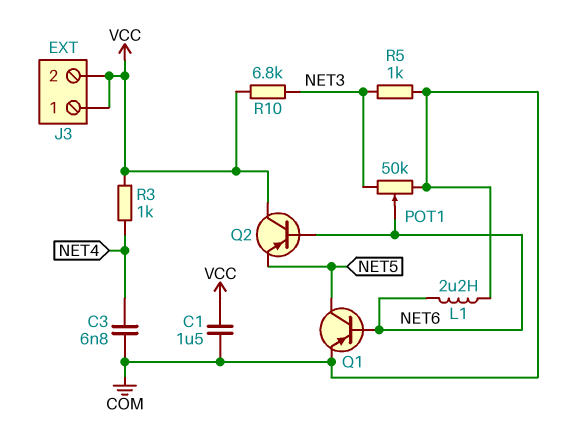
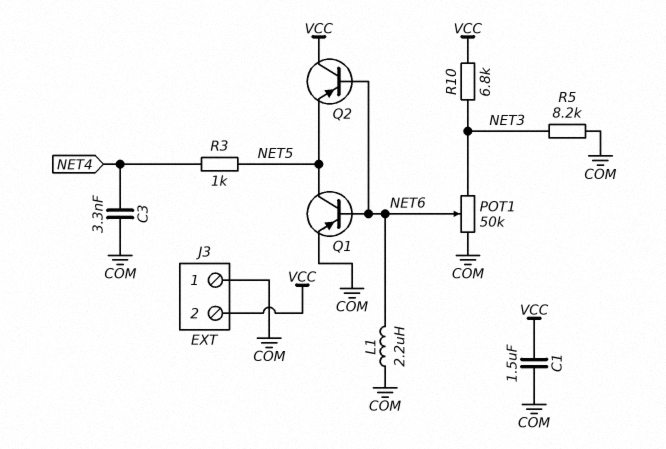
C3: 6.8nF (COM, NET4) -> 3.3nF (COM, NET4)
J3 pin 1: VCC -> COM
R3: 1k (NET4, VCC) -> 1k (NET4, NET5)
R5: 1k (COM, NET3) -> 8.2k (COM, NET3)

